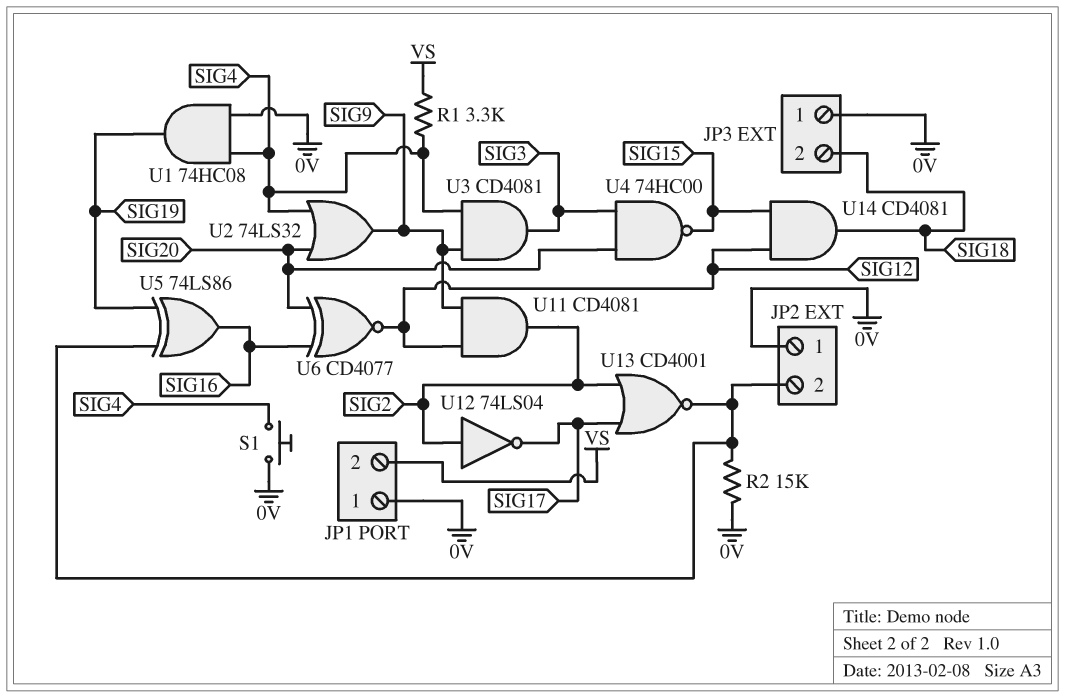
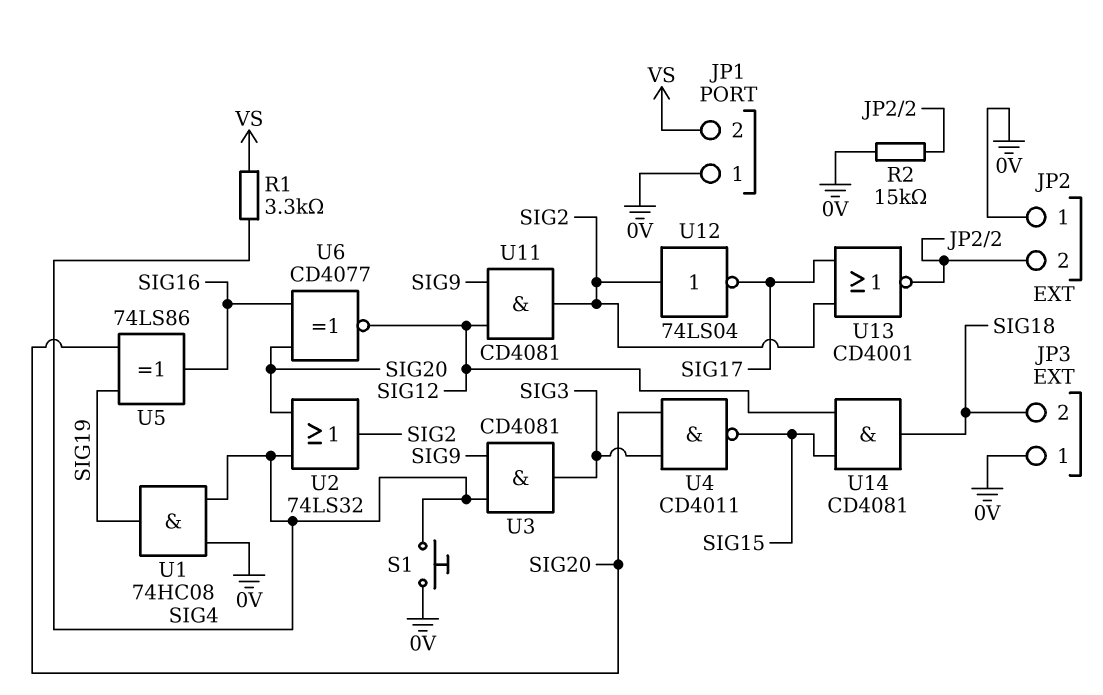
U2: OR 74LS32 (in SIG4, in SIG20, out SIG9) -> OR 74LS32 (in SIG4, in SIG20, out SIG2)
U4: NAND 74HC00 (in SIG3, in SIG20, out SIG15) -> NAND CD4011 (in SIG3, in SIG20, out SIG15)
U5: XOR 74LS86 (in JP2/2, in SIG19, out SIG16) -> XOR 74LS86 (in SIG19, in SIG20, out SIG16)

